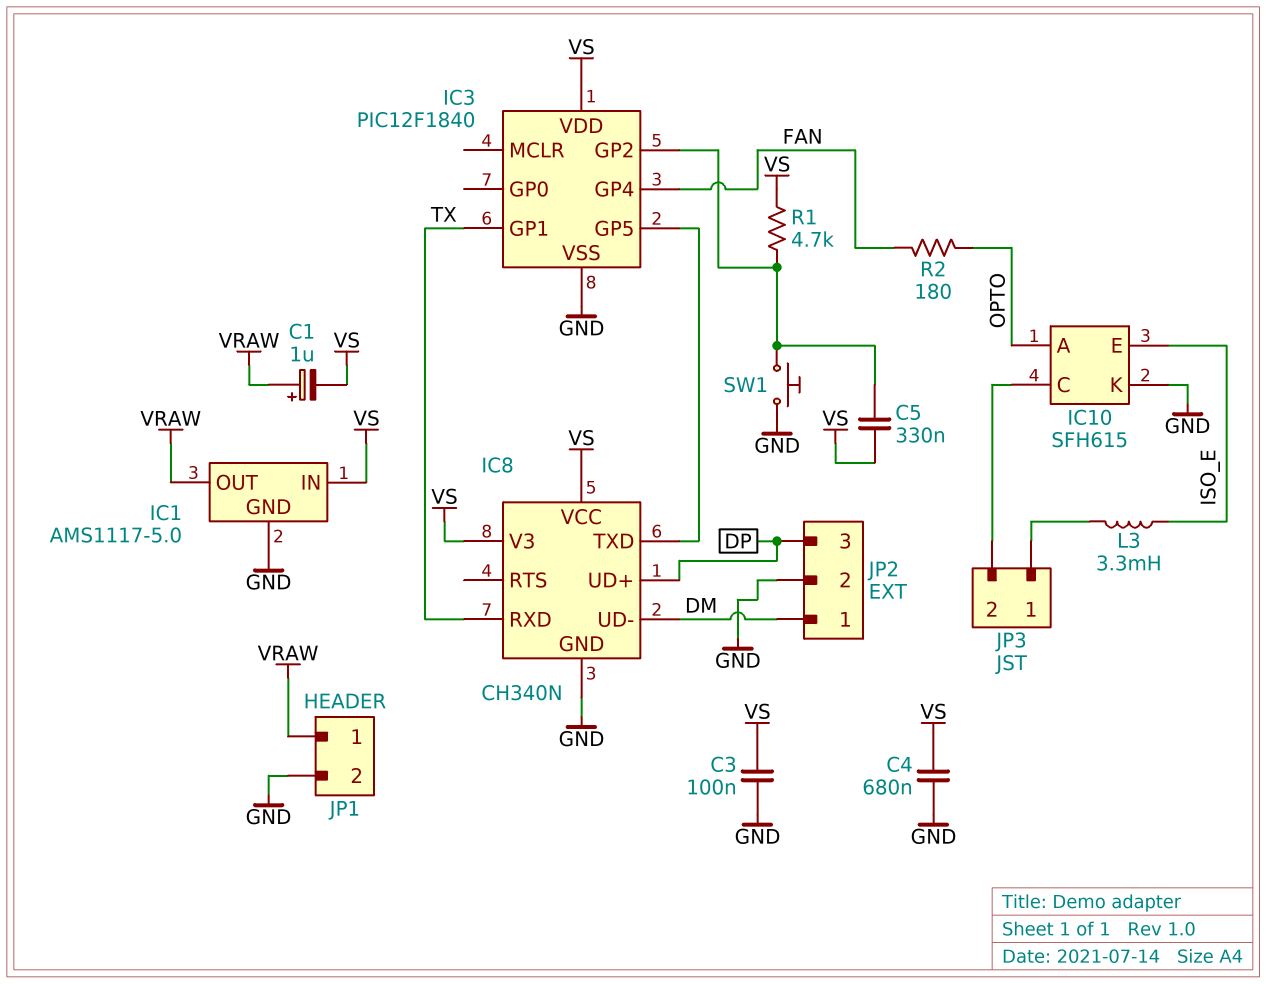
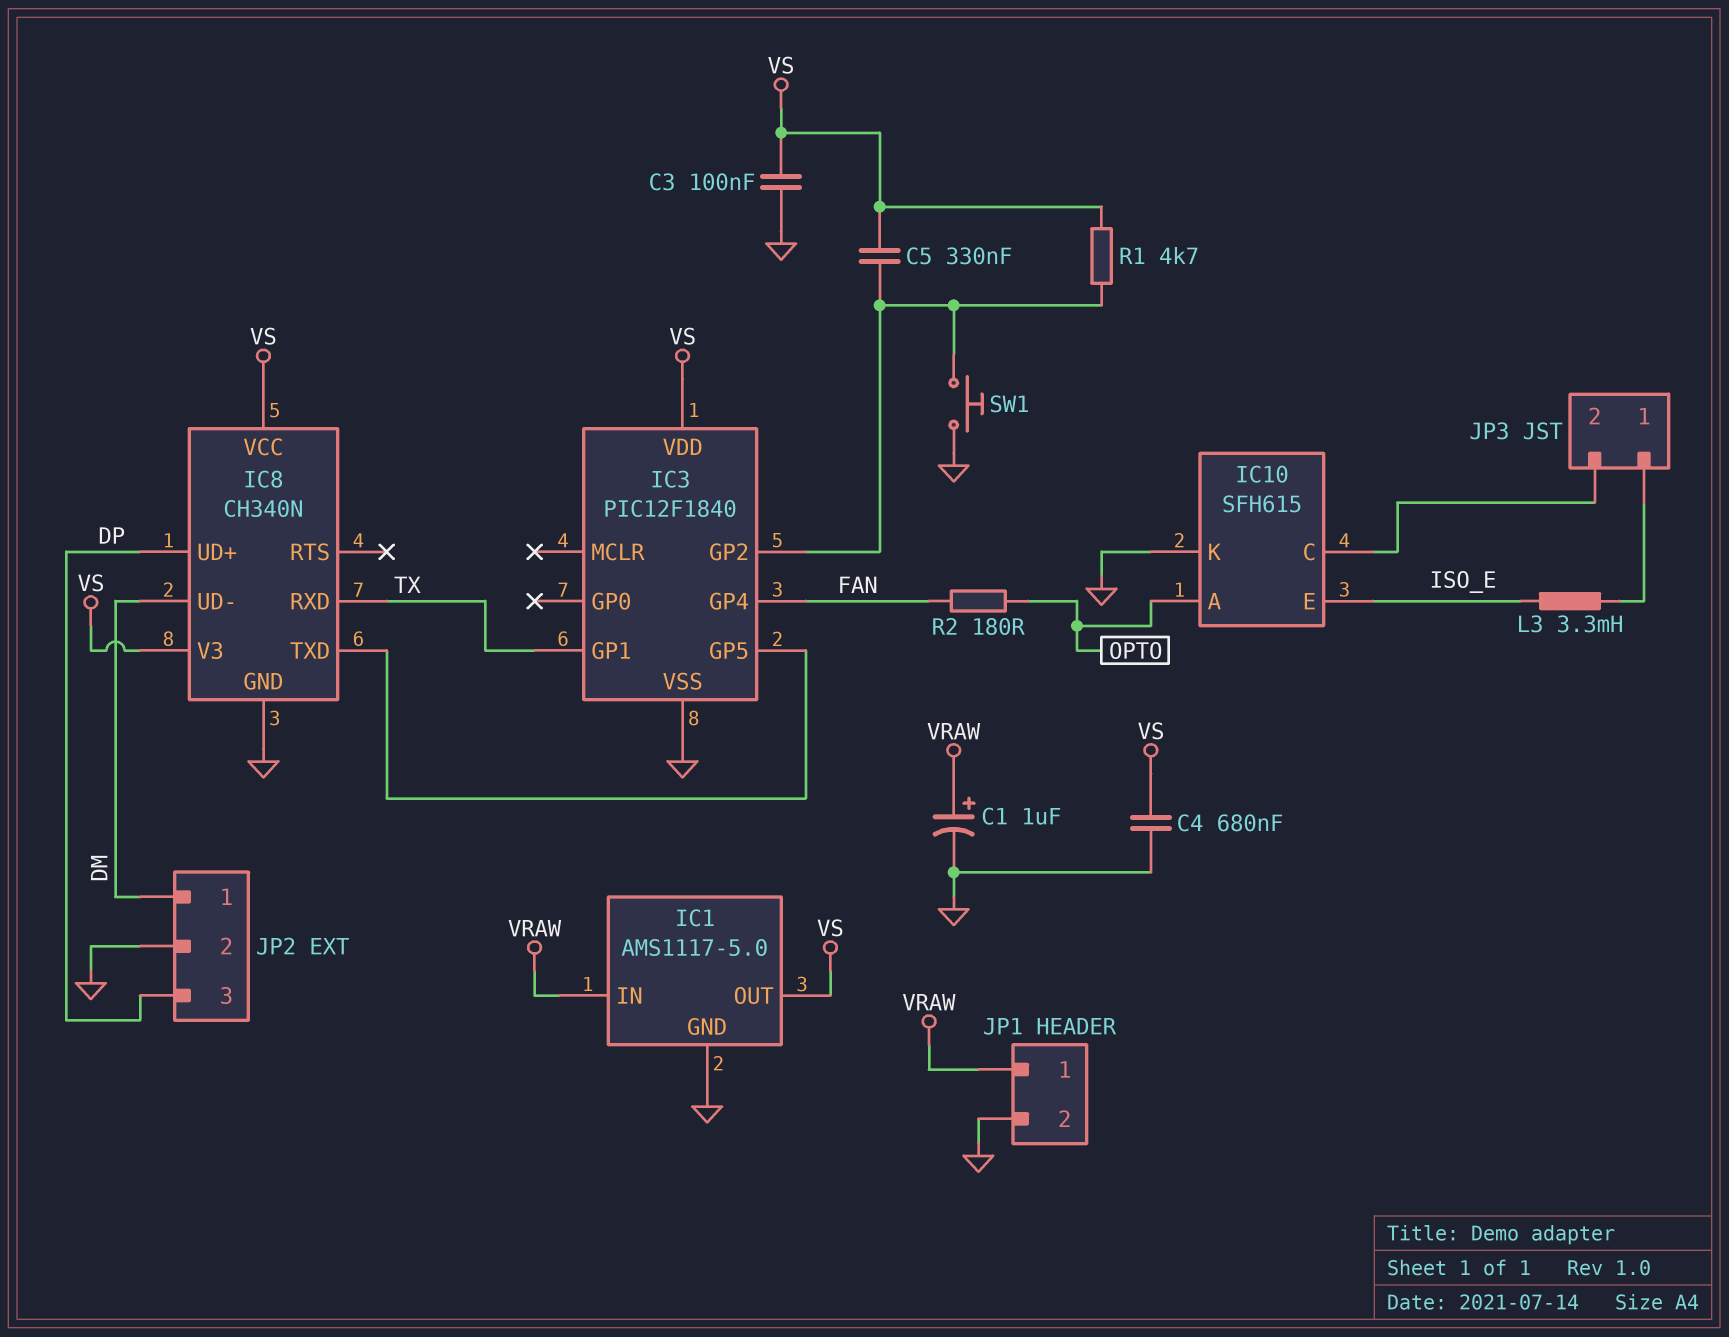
C1: 1uF (plus VRAW, minus VS) -> 1uF (plus VRAW, minus GND)
IC1 pin IN: VS -> VRAW
IC1 pin OUT: VRAW -> VS

